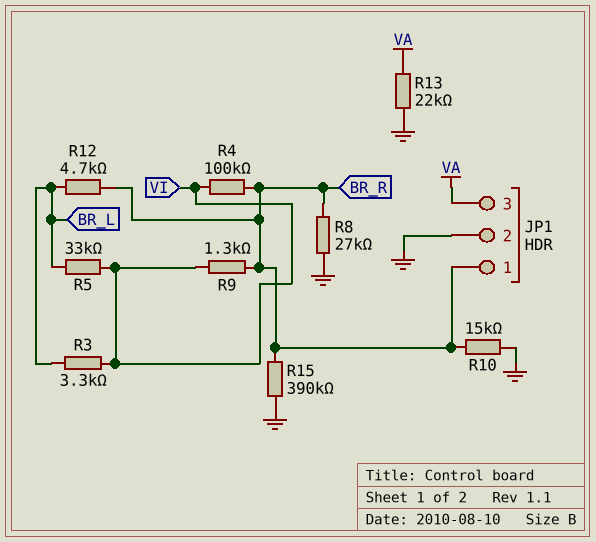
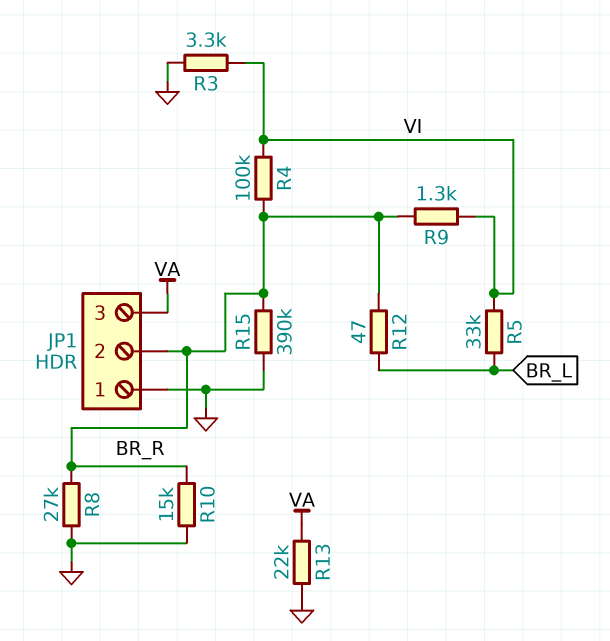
JP1 pin 1: BR_R -> GND
JP1 pin 2: GND -> BR_R
R3: 3.3k (BR_L, VI) -> 3.3k (GND, VI)
R12: 4.7k (BR_L, BR_R) -> 47 (BR_L, BR_R)

